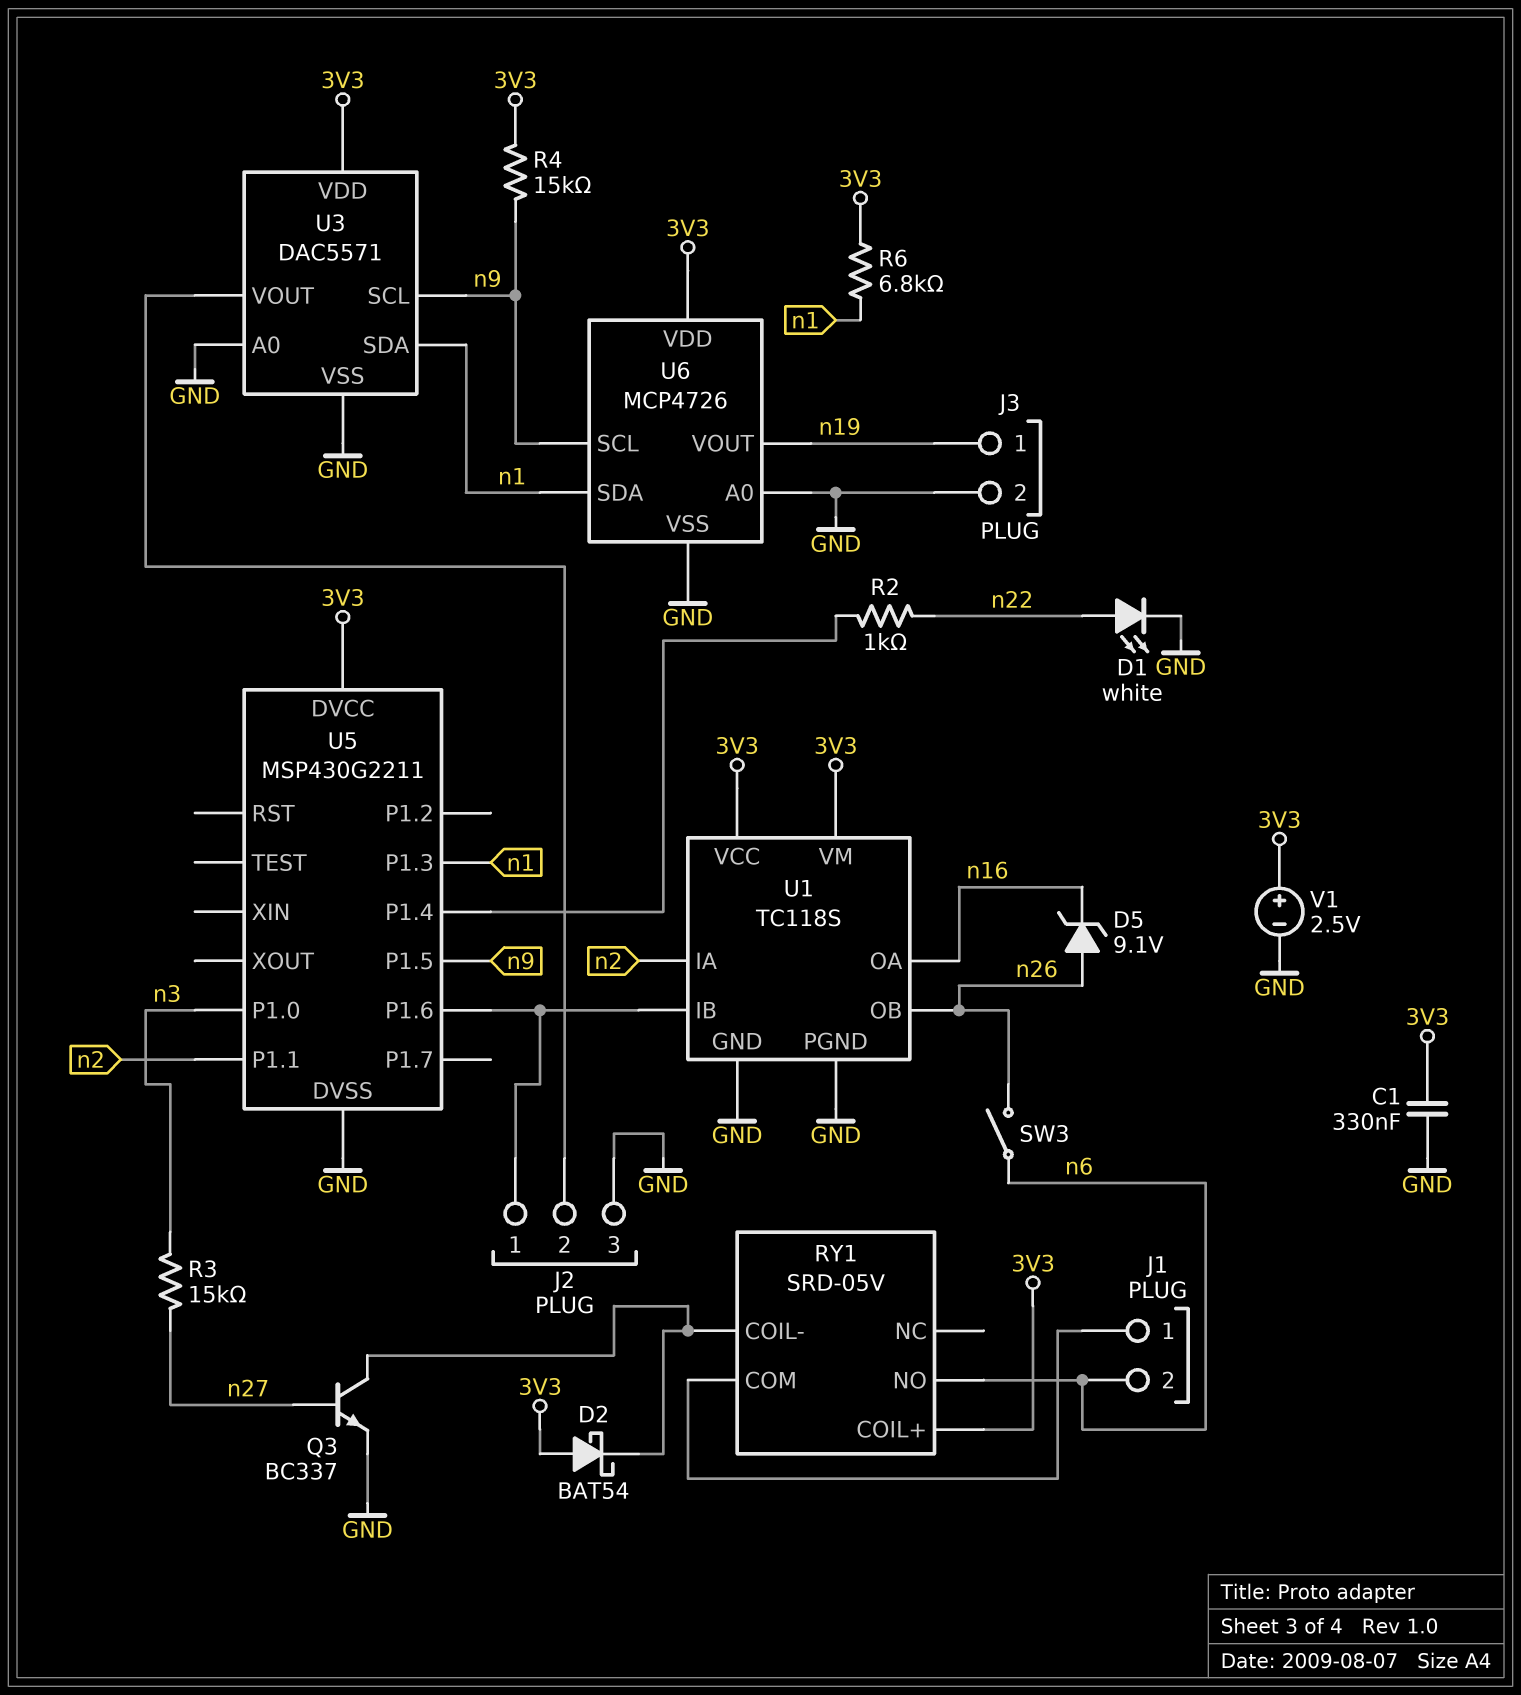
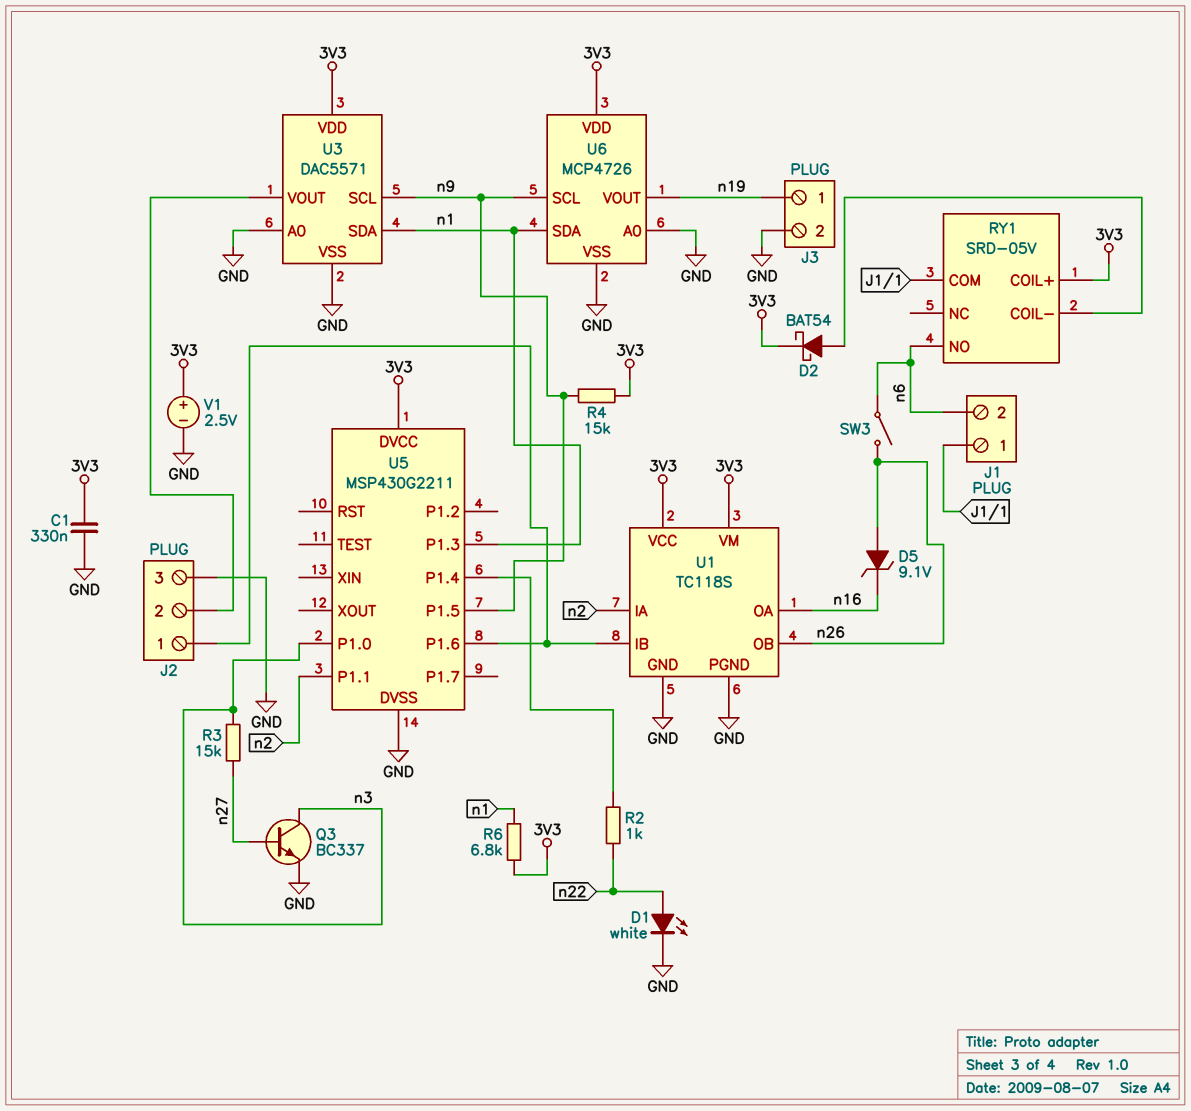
D2: schottky BAT54 (A 3V3, K RY1/COIL-) -> schottky BAT54 (A RY1/COIL-, K 3V3)
Q3: NPN BC337 (B n27, C RY1/COIL-, E GND) -> NPN BC337 (B n27, C n3, E GND)

